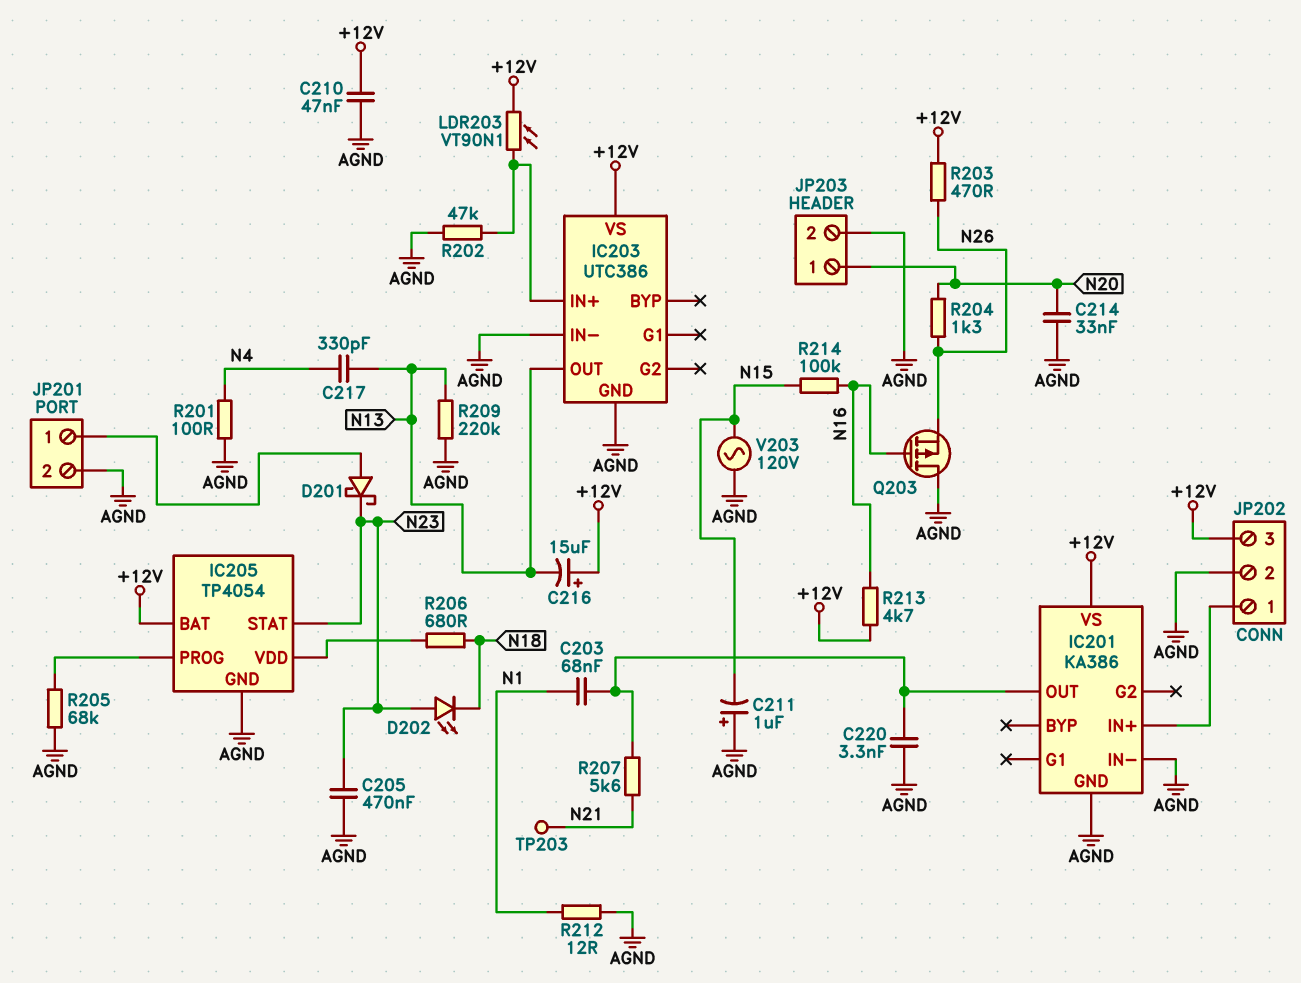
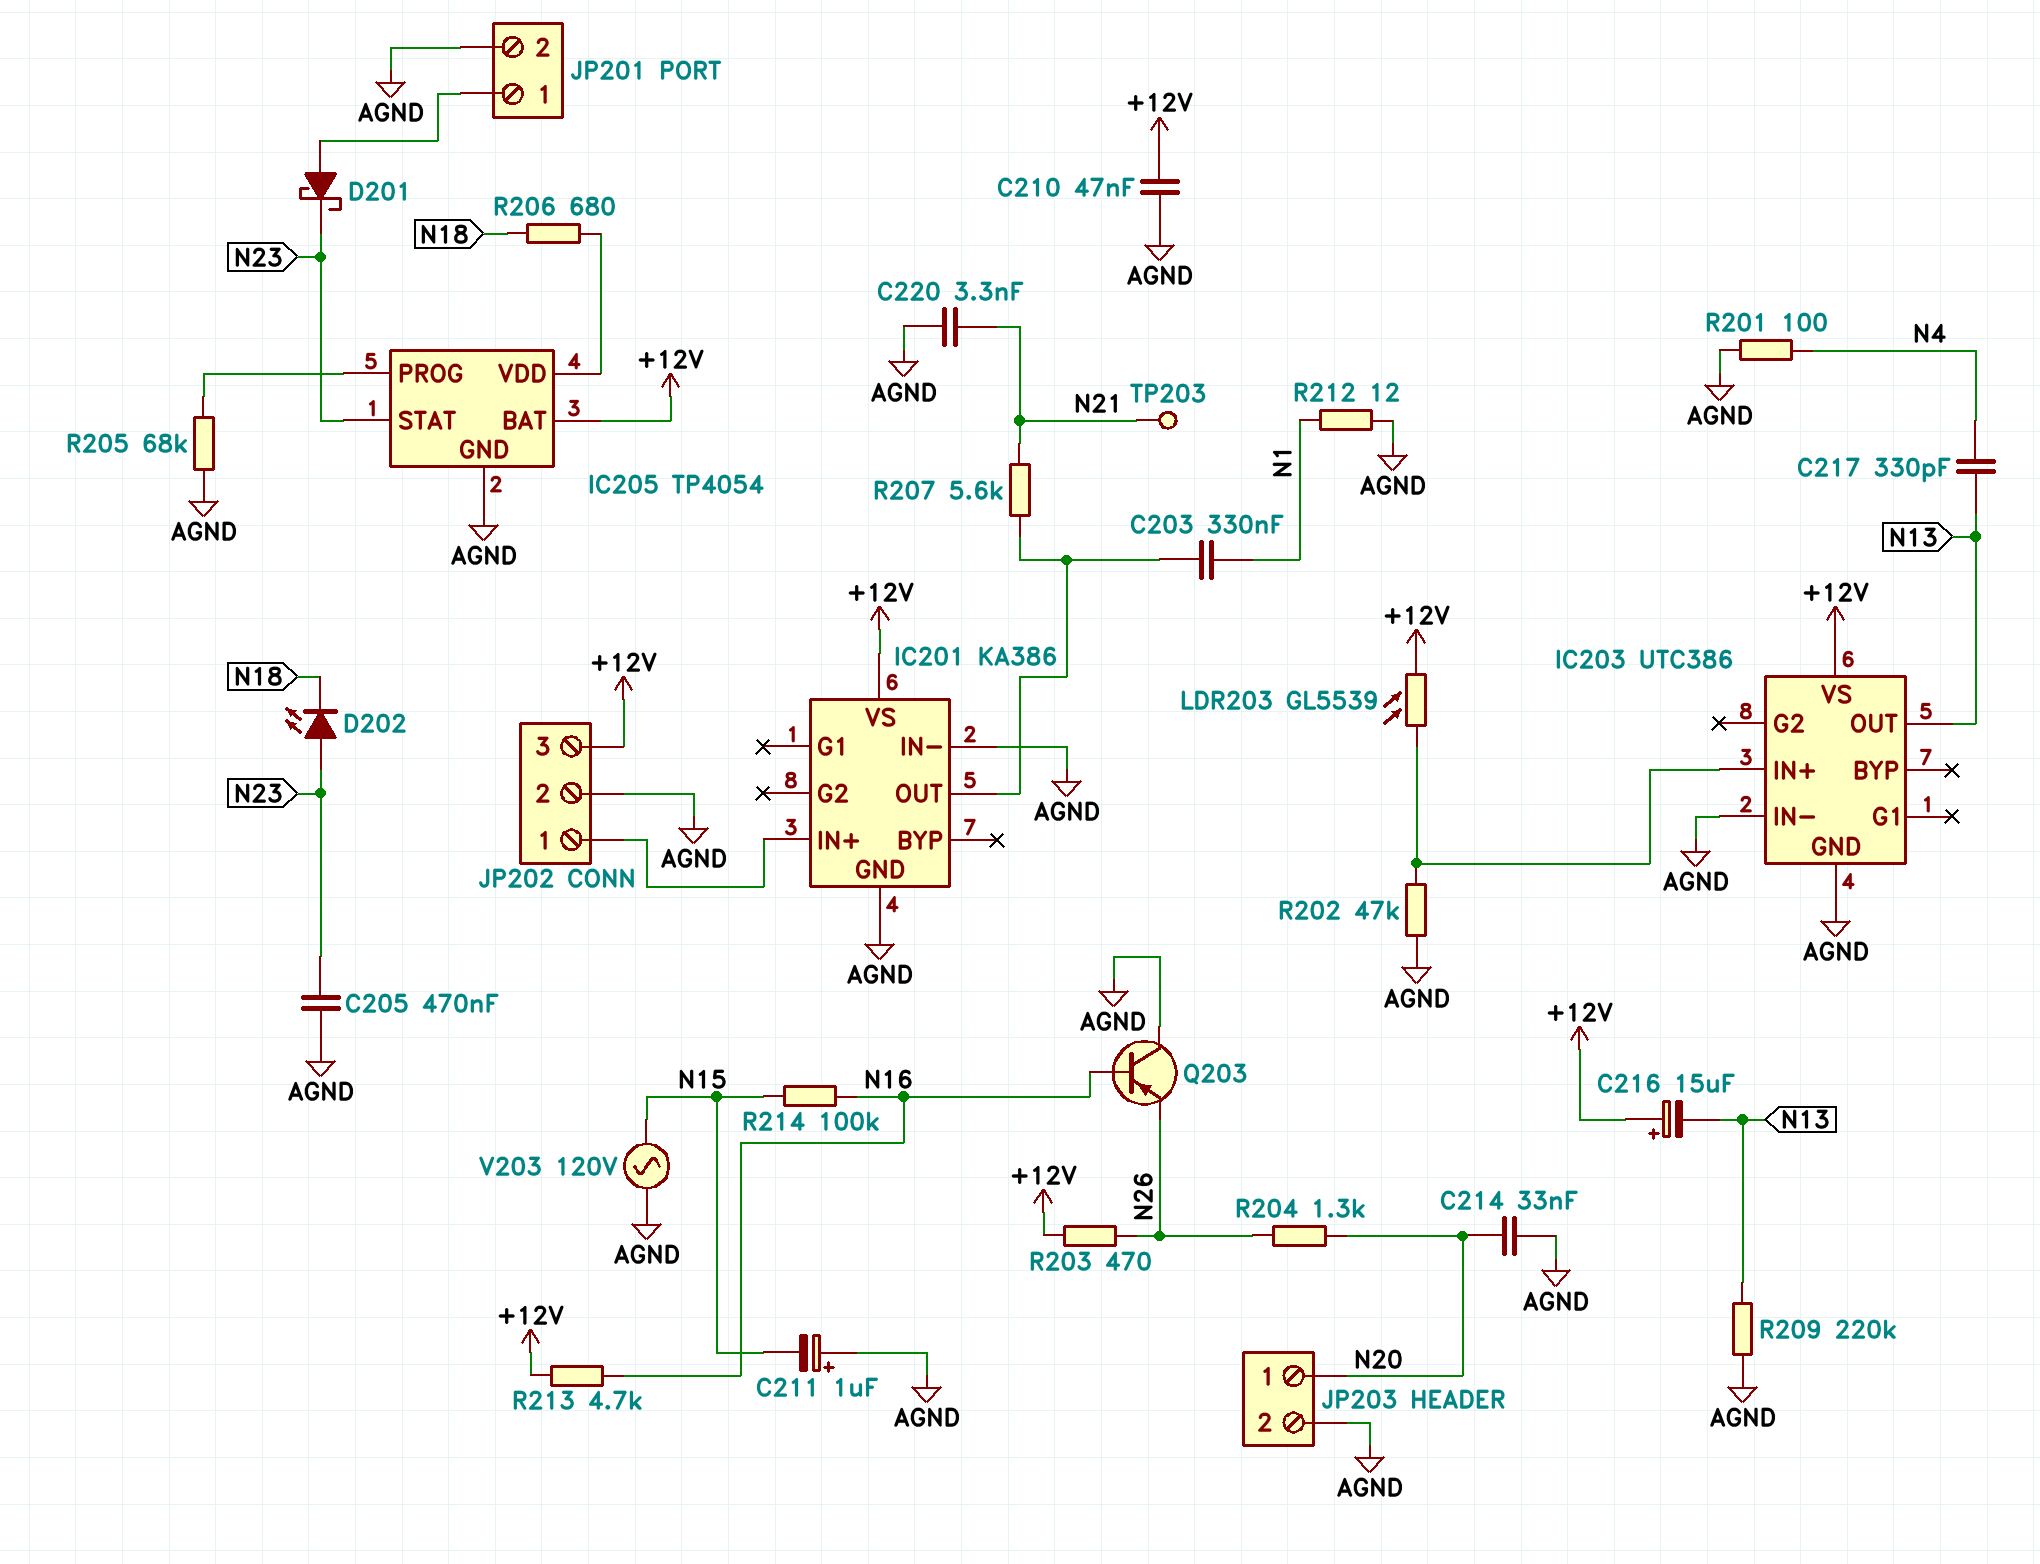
C203: 68nF (IC201/OUT, N1) -> 330nF (IC201/OUT, N1)
C220: 3.3nF (AGND, IC201/OUT) -> 3.3nF (AGND, N21)
LDR203: VT90N1 (+12V, IC203/IN+) -> GL5539 (+12V, IC203/IN+)
Q203: PMOS (G N16, D AGND, S N26) -> PNP (B N16, C AGND, E N26)

